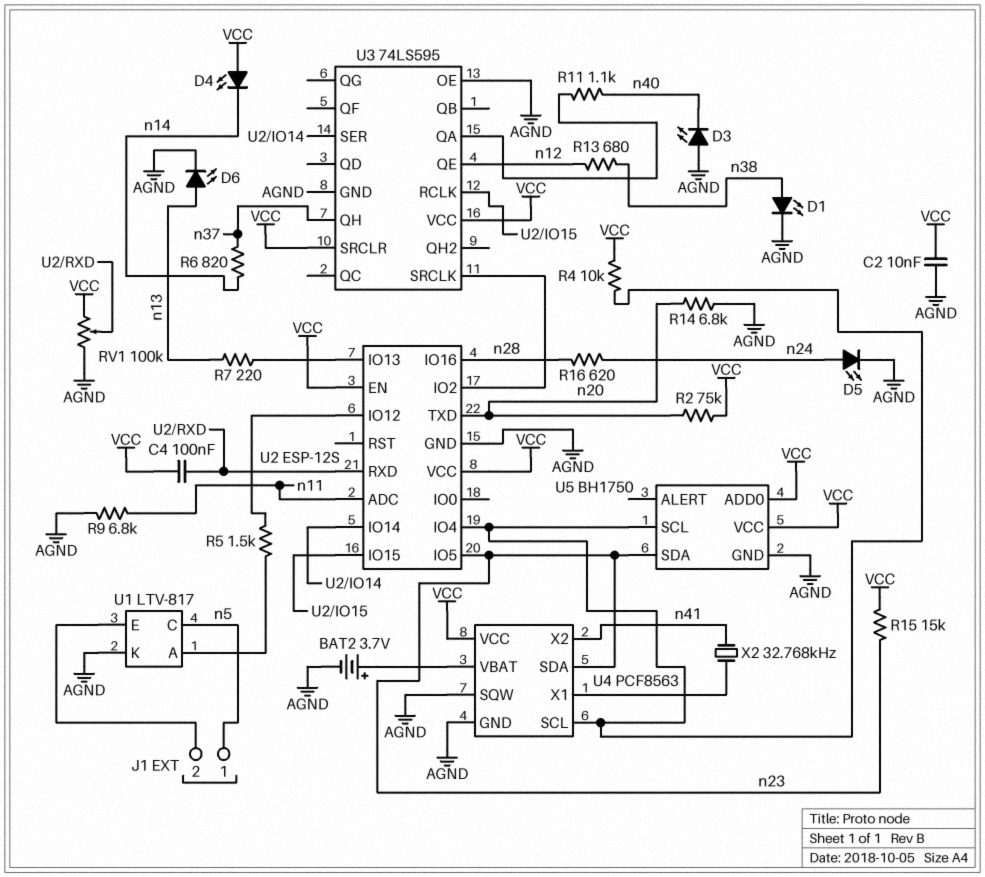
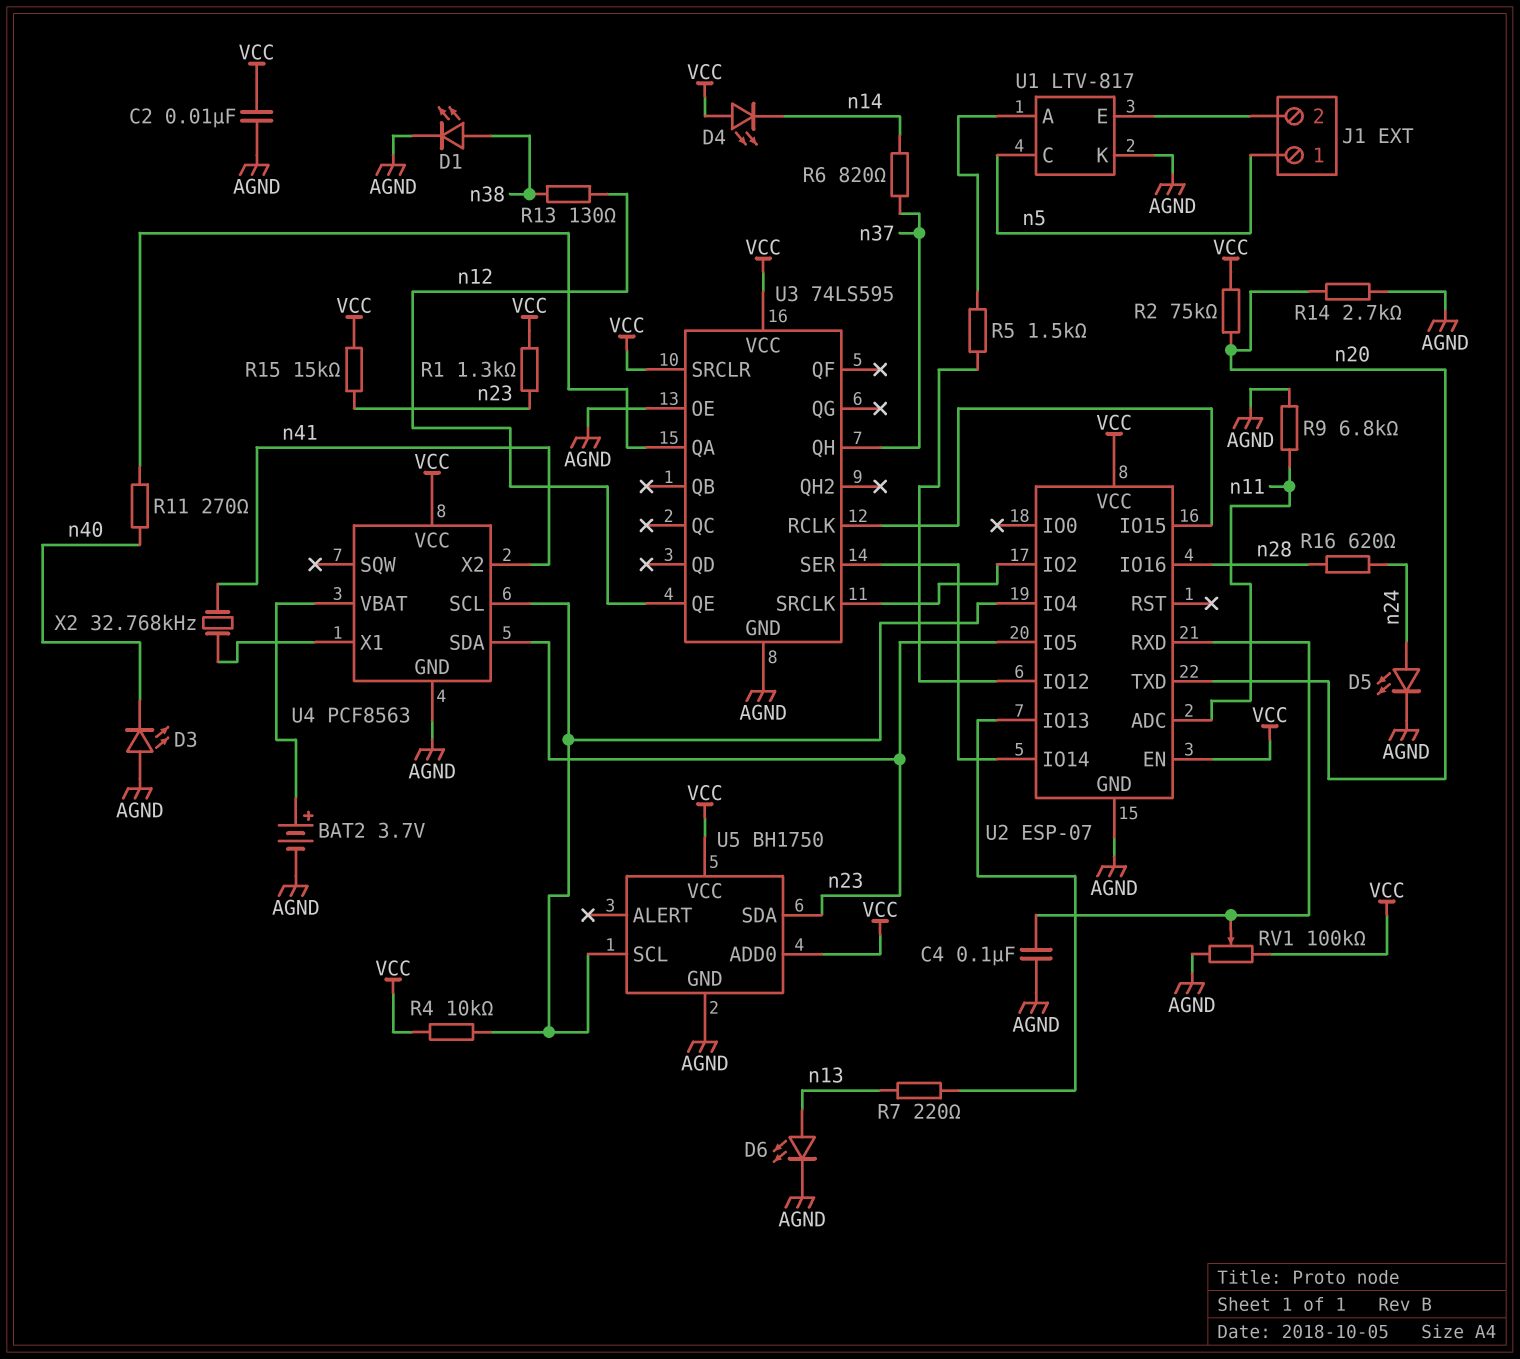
C4: 100nF (U2/RXD, VCC) -> 100nF (AGND, U2/RXD)
R1: none -> 1.3k (VCC, n23)
R11: 1.1k (U3/QA, n40) -> 270 (U3/QA, n40)
R13: 680 (n12, n38) -> 130 (n12, n38)
R14: 6.8k (AGND, n20) -> 2.7k (AGND, n20)
U2: ESP-12S -> ESP-07
U4 pin SQW: AGND -> none

